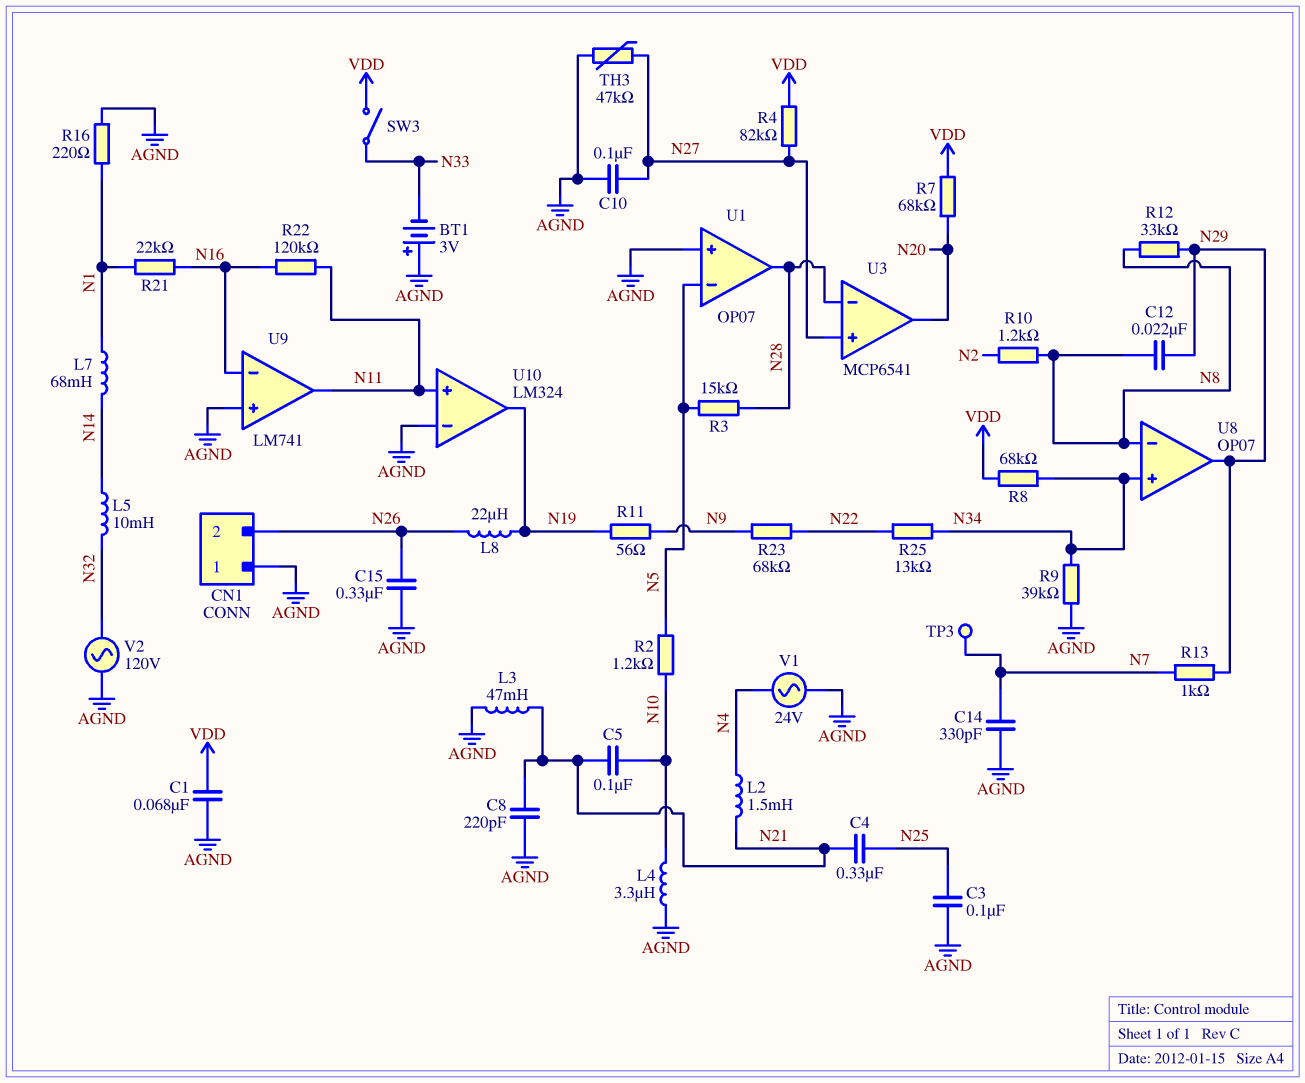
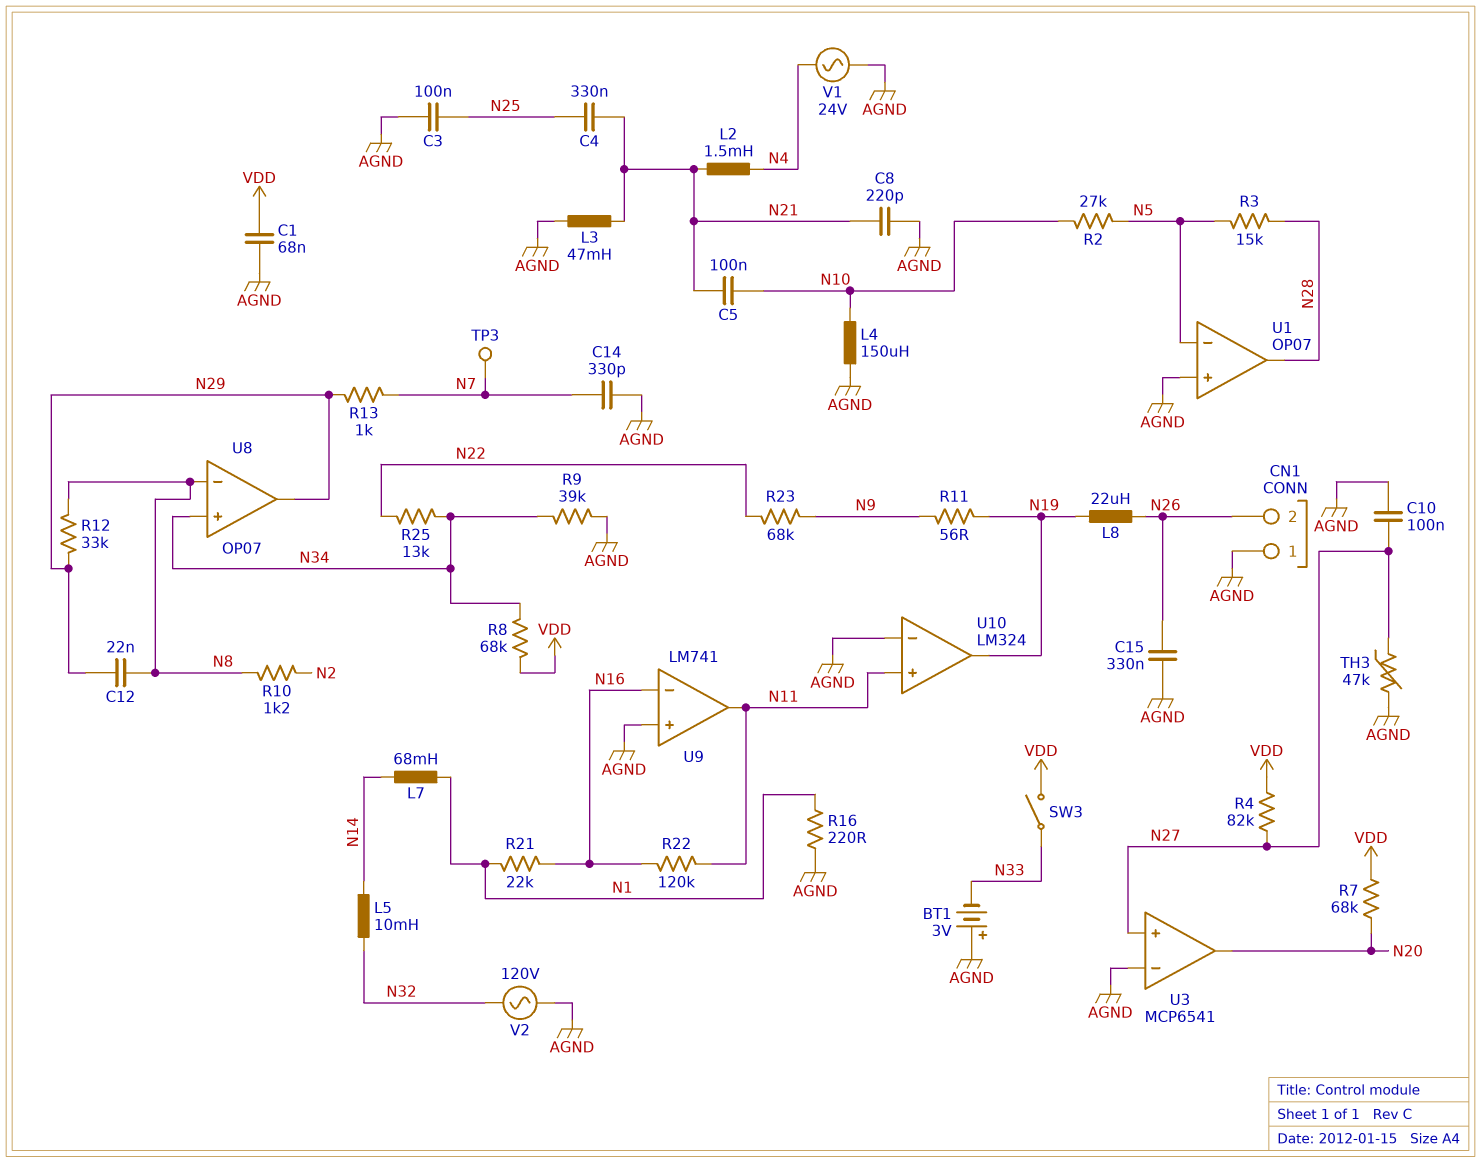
L4: 3.3uH (AGND, N10) -> 150uH (AGND, N10)
R2: 1.2k (N5, N10) -> 27k (N5, N10)
U3 pin in-: N28 -> AGND

